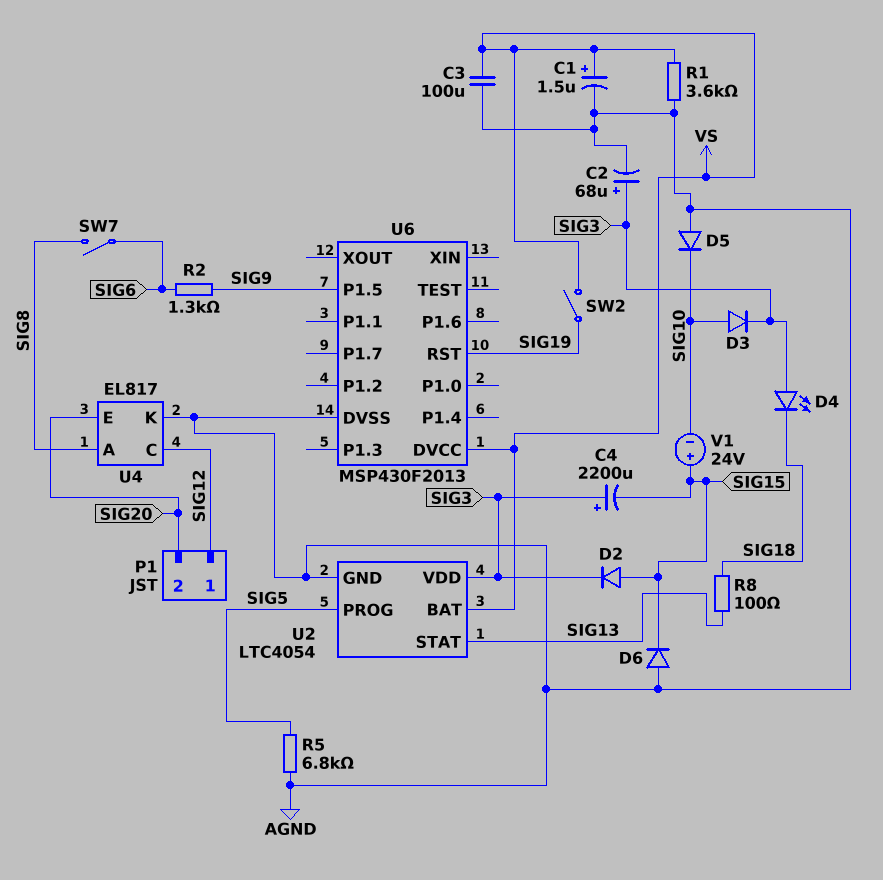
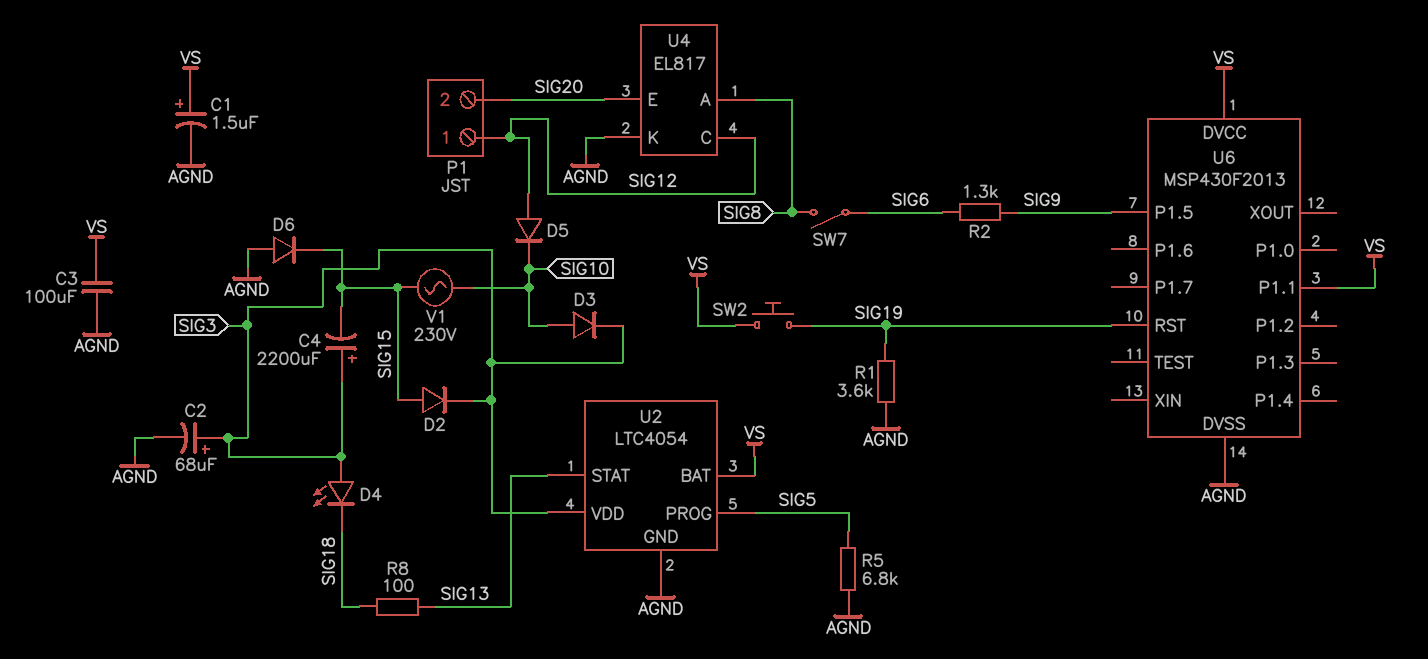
D5: diode (A AGND, K SIG10) -> diode (A SIG12, K SIG10)
R1: 3.6k (AGND, VS) -> 3.6k (AGND, SIG19)
SW2: switch (SIG19, VS) -> button (SIG19, VS)
U6 pin P1.1: none -> VS
V1: 24V (plus SIG15, minus SIG10) -> AC 230V (SIG10, SIG15)

